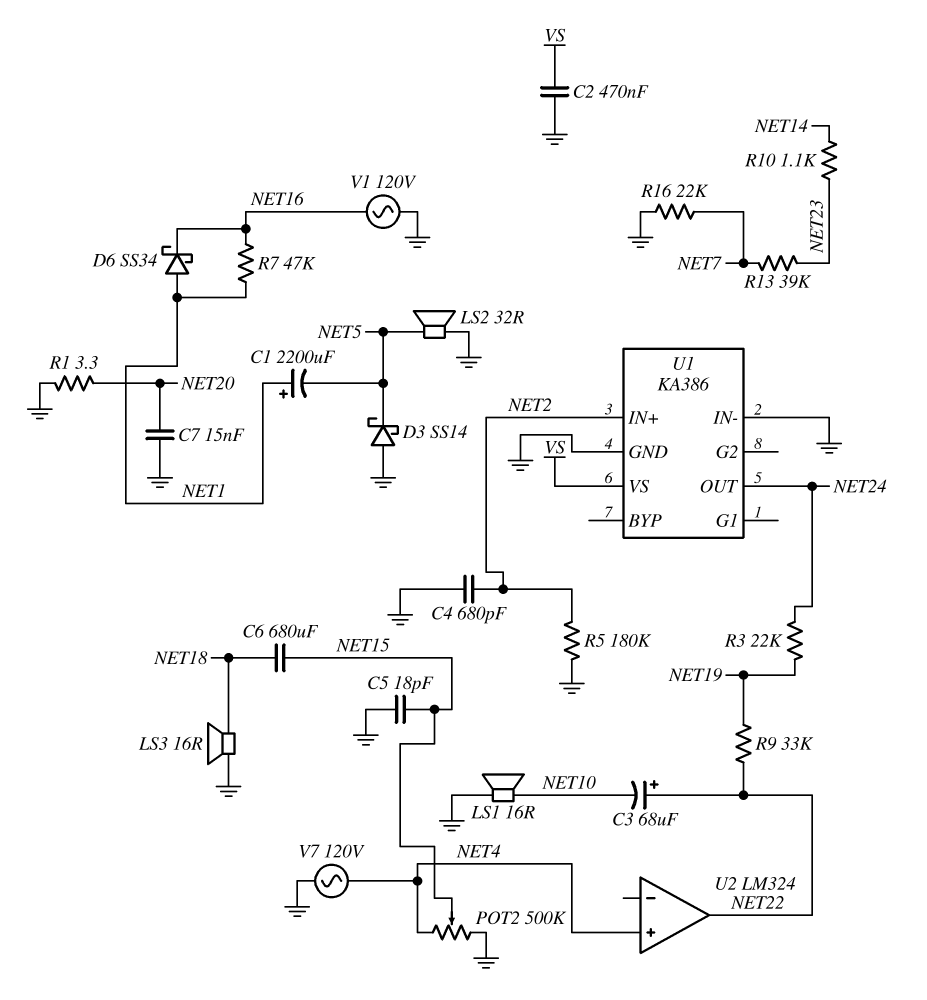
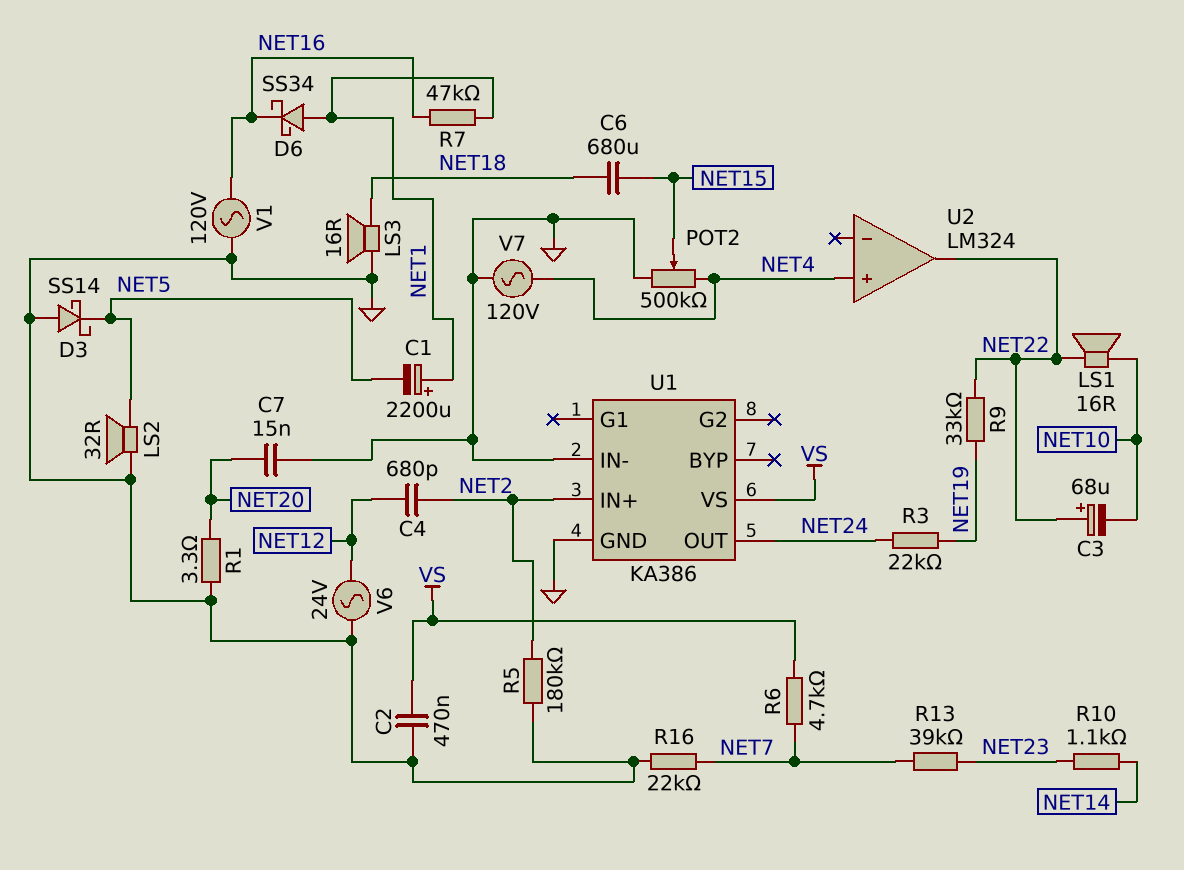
C4: 680pF (GND, NET2) -> 680pF (NET2, NET12)
C5: 18pF (GND, NET15) -> none
LS1: speaker 16R (GND, NET10) -> speaker 16R (NET10, NET22)
R6: none -> 4.7k (NET7, VS)
V6: none -> AC 24V (GND, NET12)

